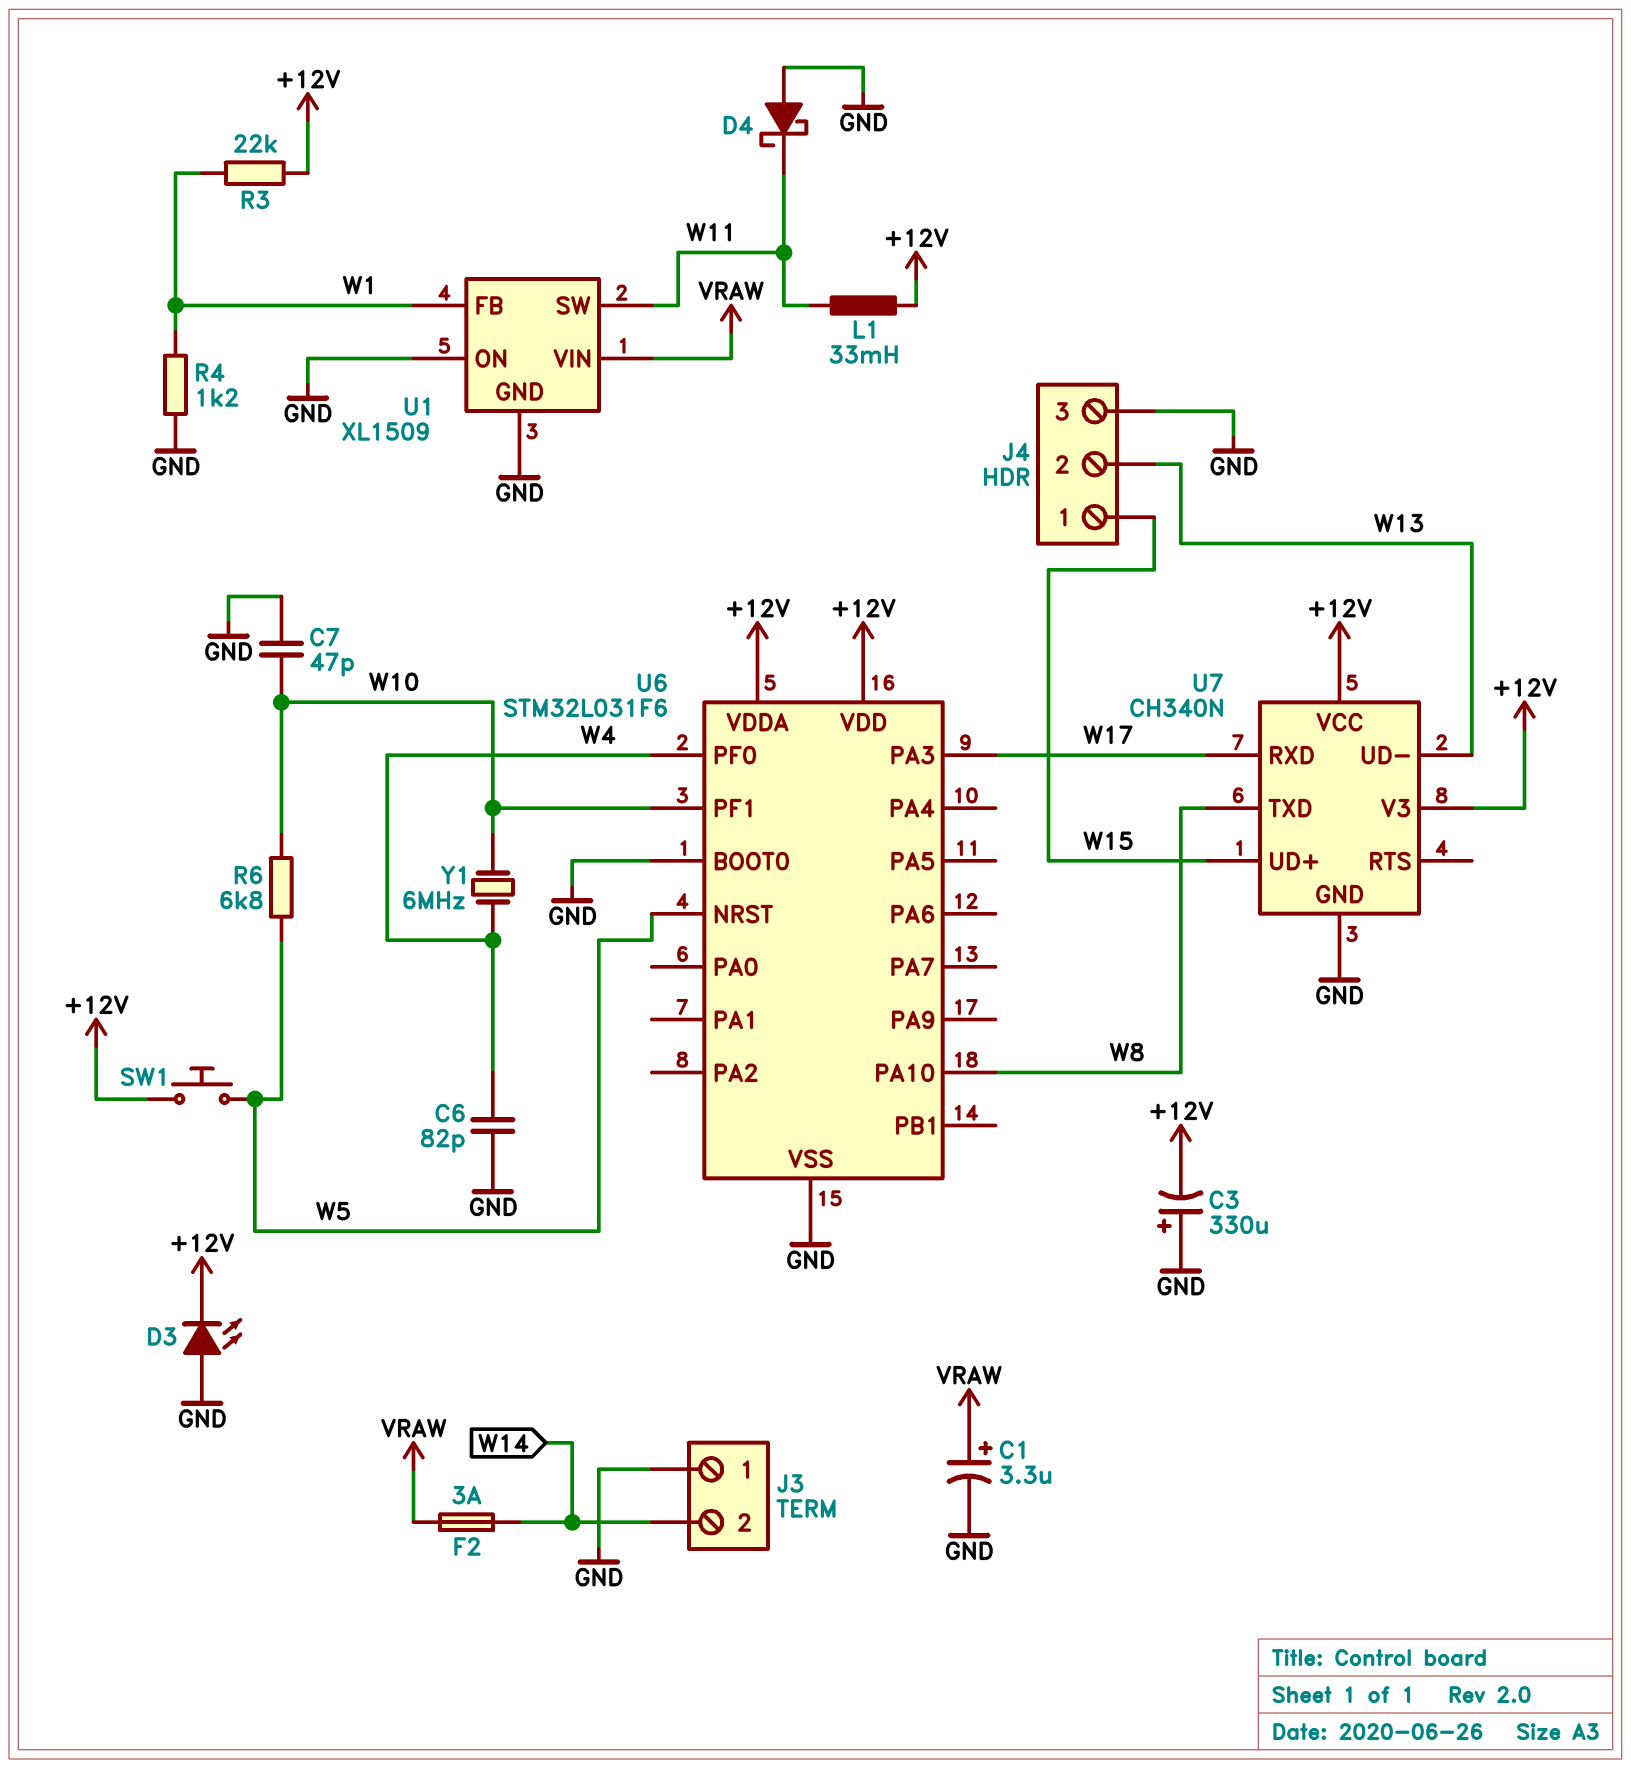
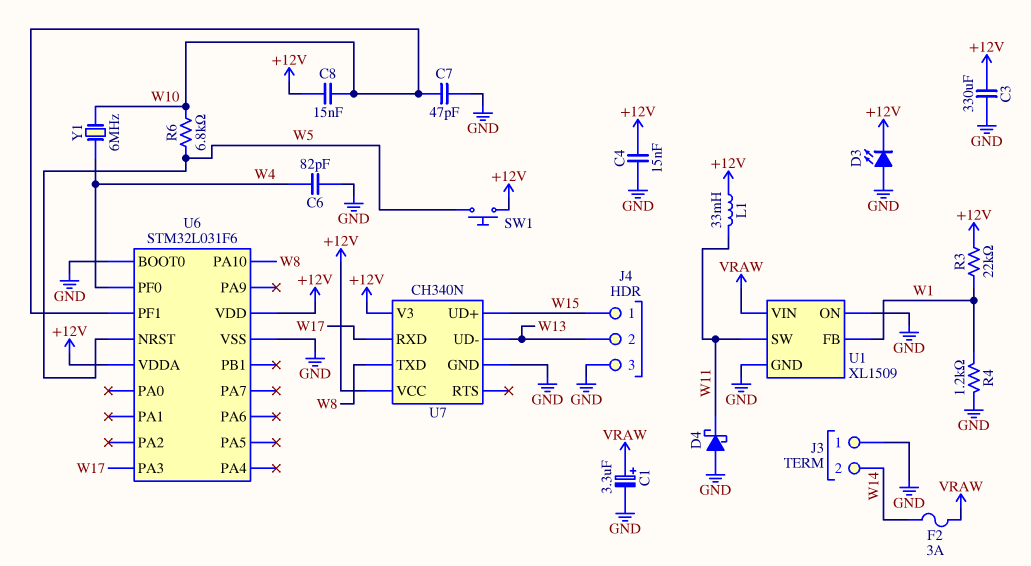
C3: 330uF (plus GND, minus +12V) -> 330uF (+12V, GND)
C4: none -> 15nF (+12V, GND)
C8: none -> 15nF (+12V, W10)

